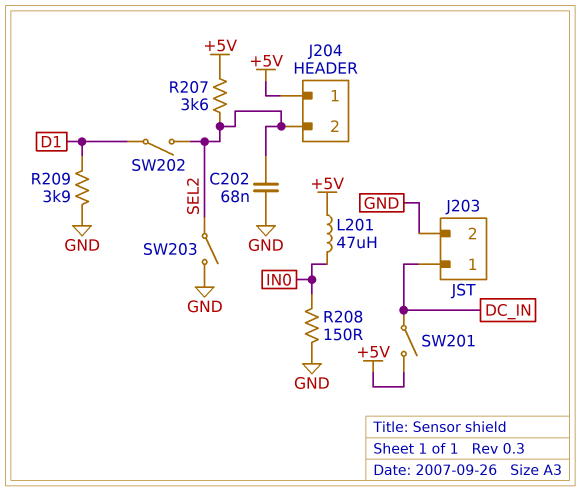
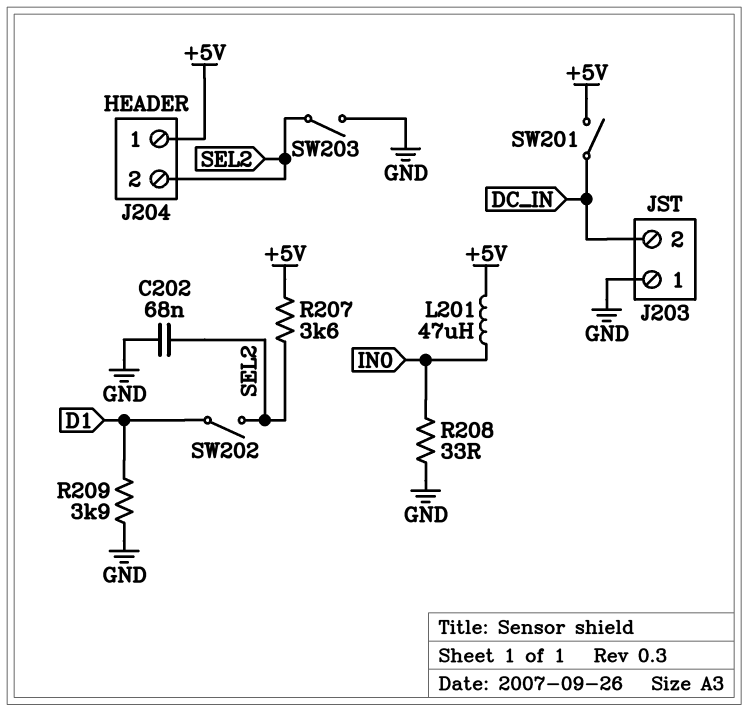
J203 pin 1: DC_IN -> GND
J203 pin 2: GND -> DC_IN
R208: 150 (GND, IN0) -> 33 (GND, IN0)

